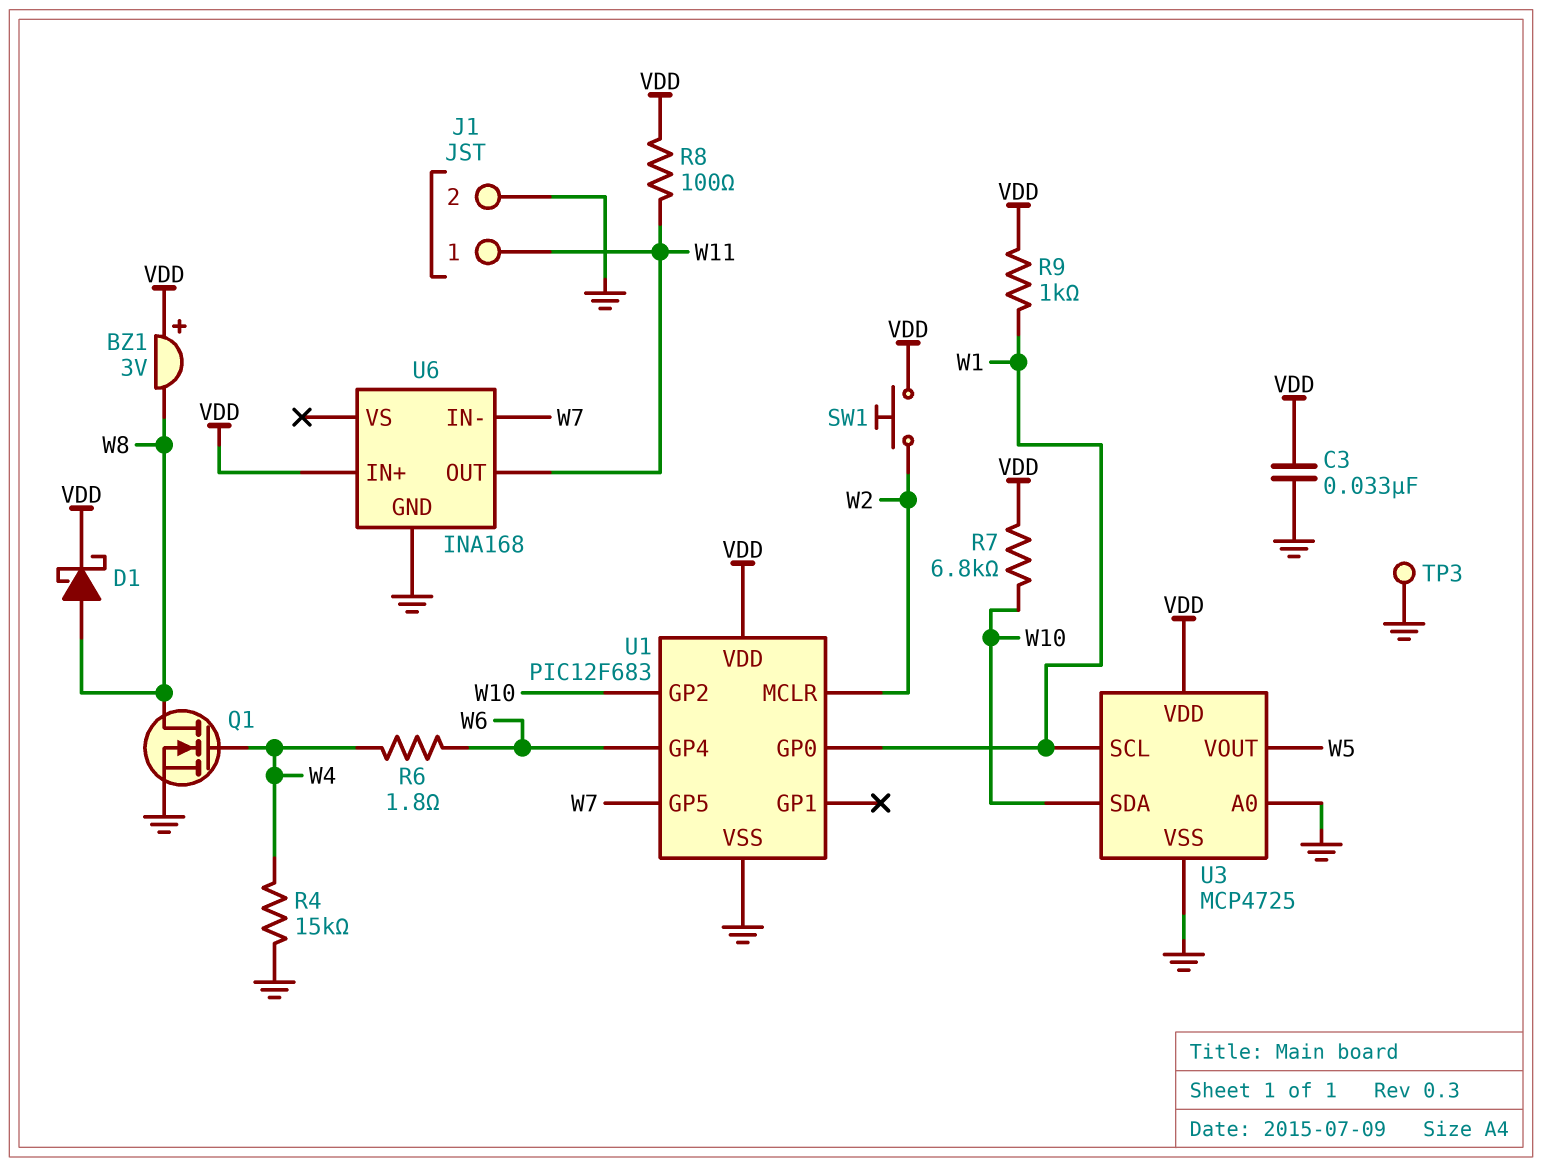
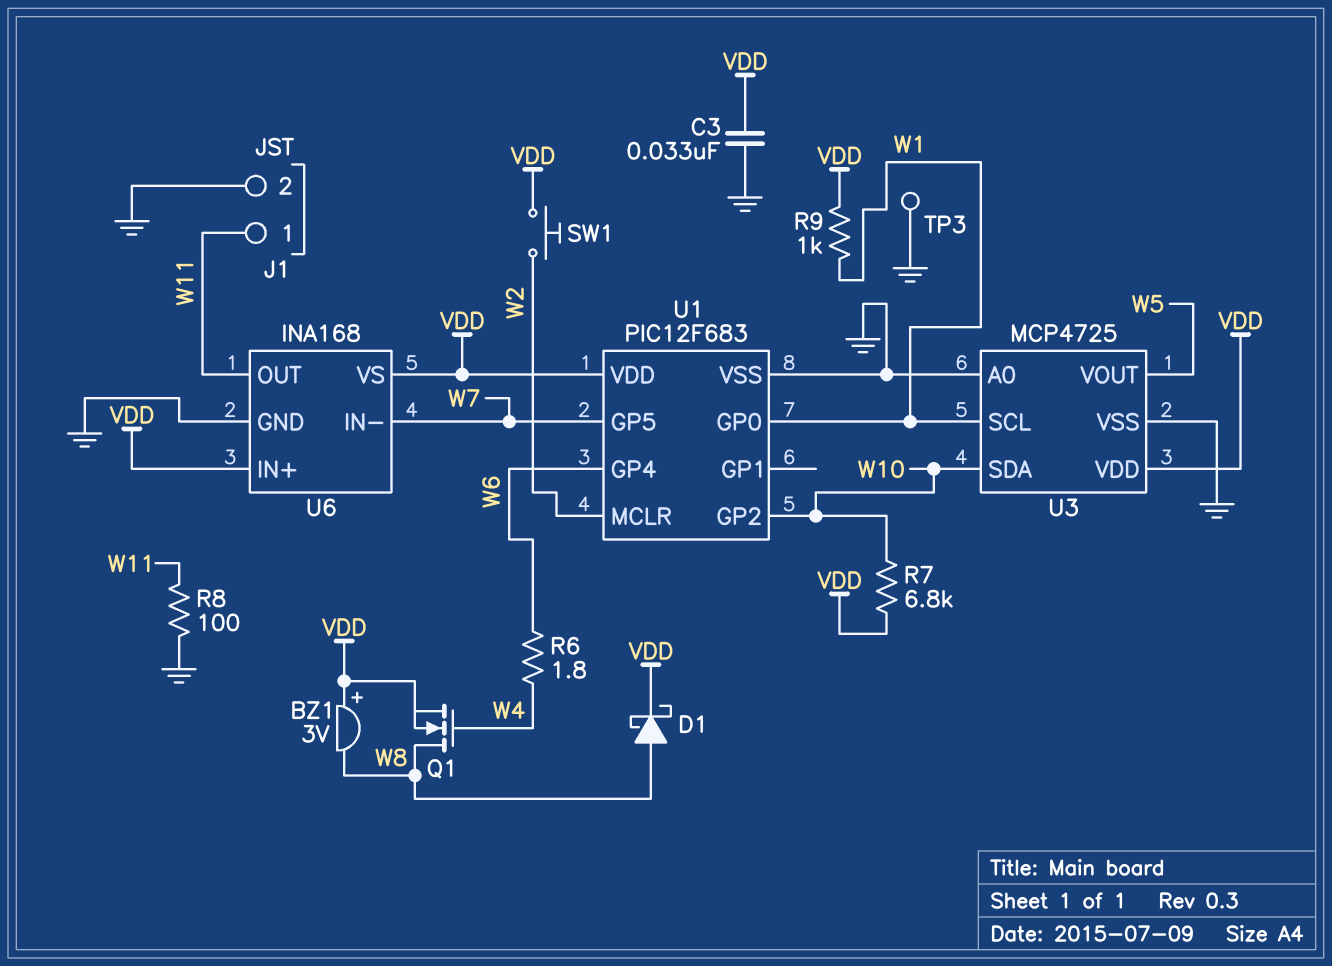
Q1: NMOS (G W4, D W8, S GND) -> NMOS (G W4, D W8, S VDD)
R4: 15k (GND, W4) -> none
R8: 100 (VDD, W11) -> 100 (GND, W11)
U6 pin VS: none -> VDD

